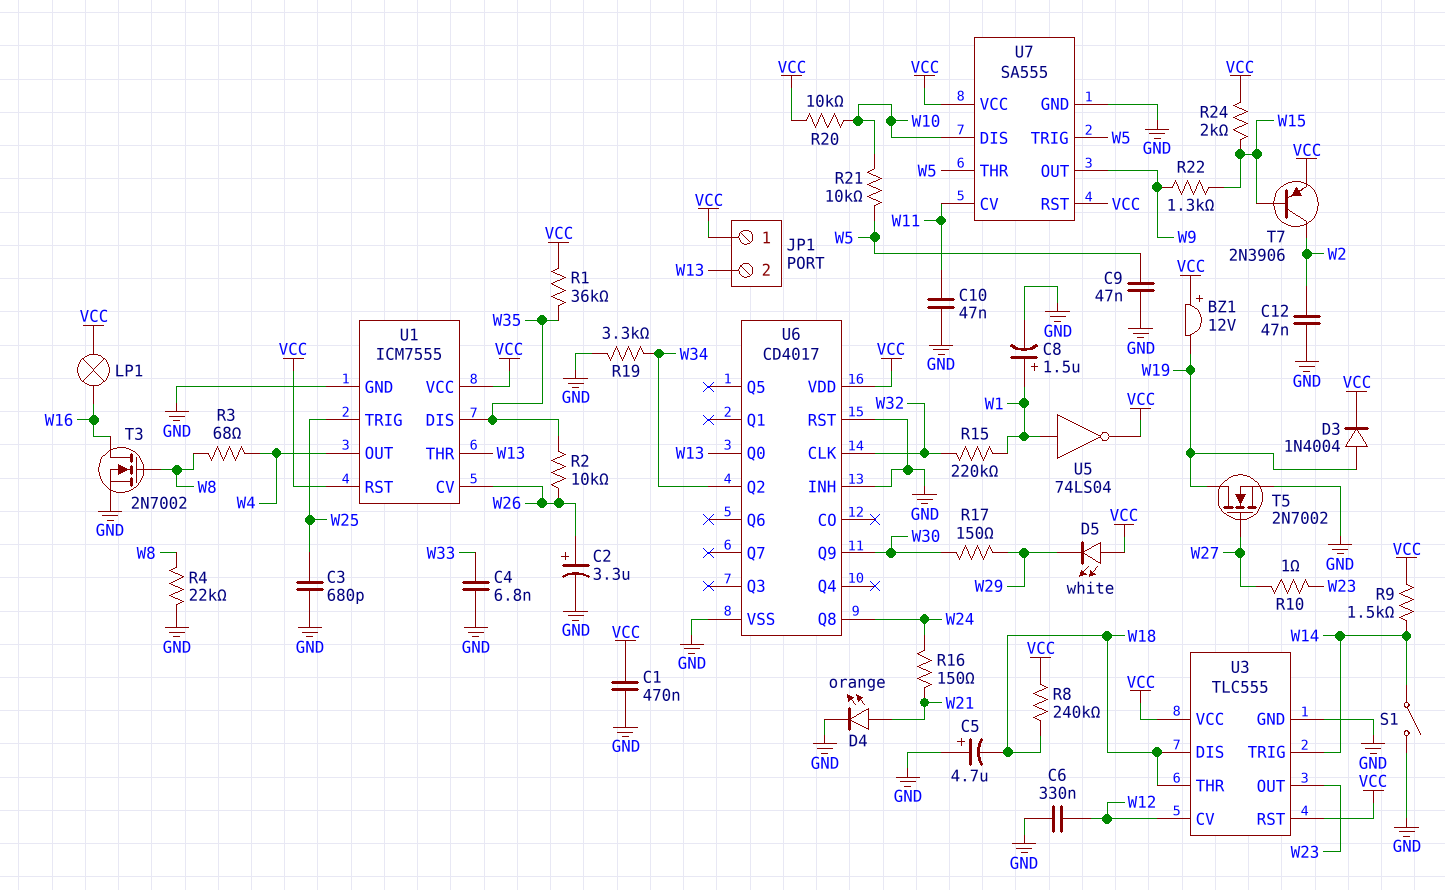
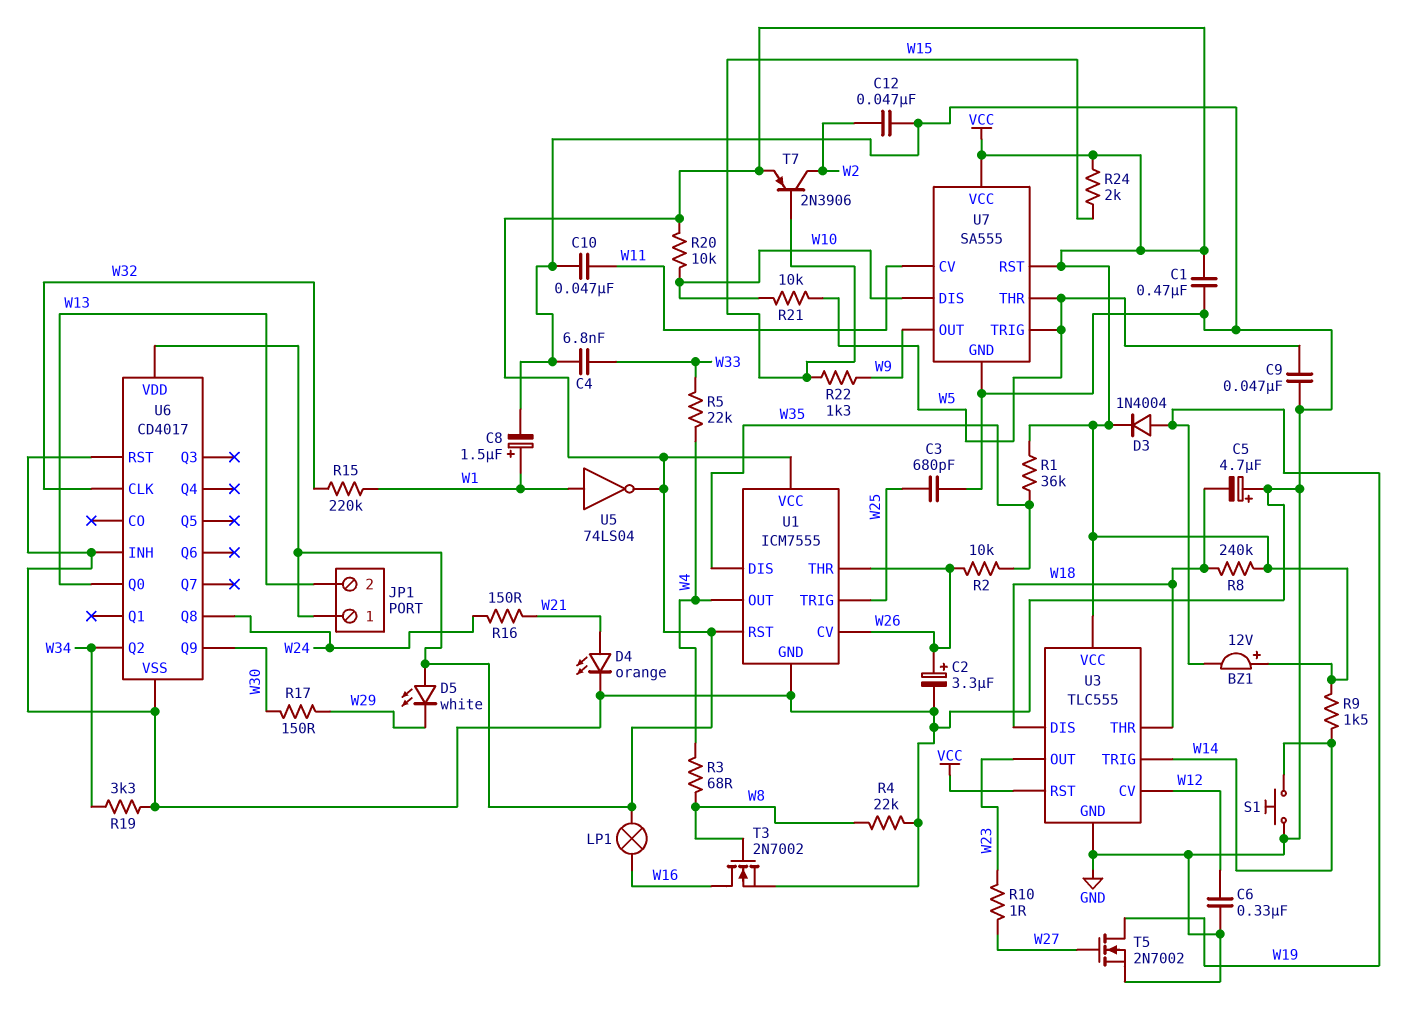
R5: none -> 22k (W4, W33)
S1: switch (GND, W14) -> button (GND, W14)
U1 pin THR: W13 -> W26

